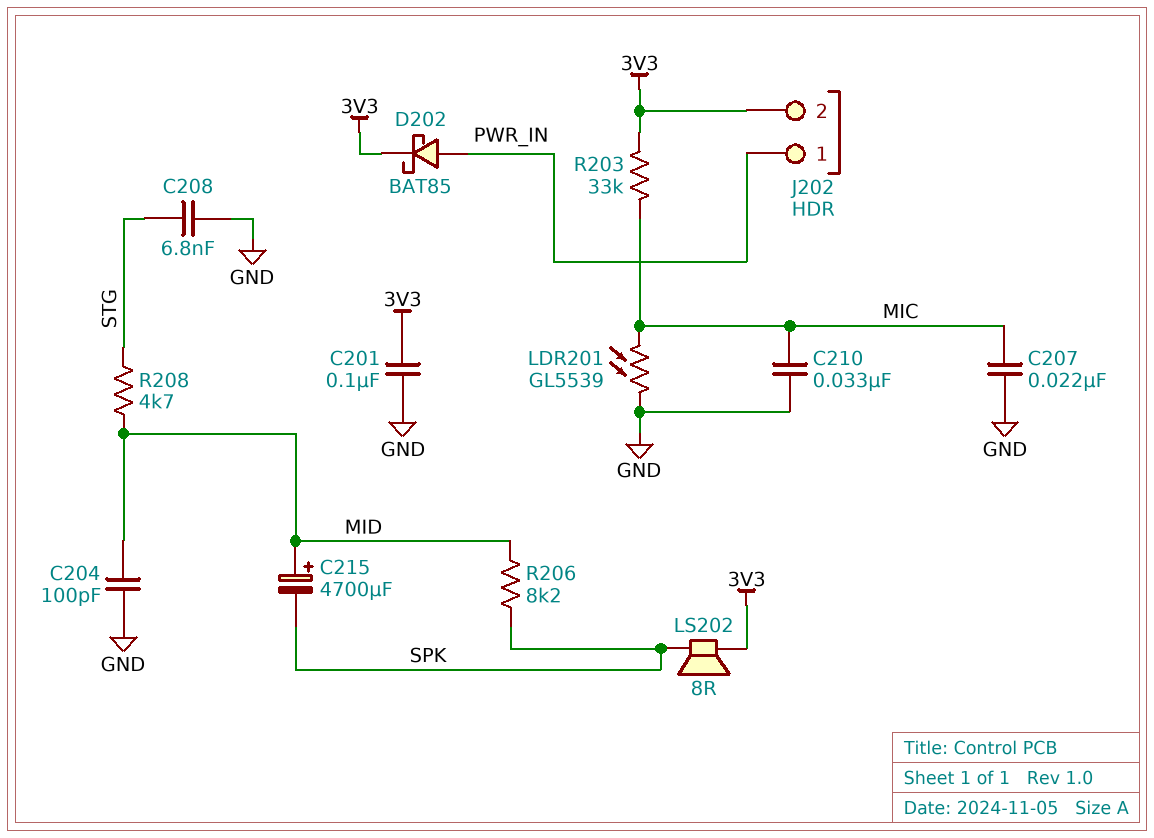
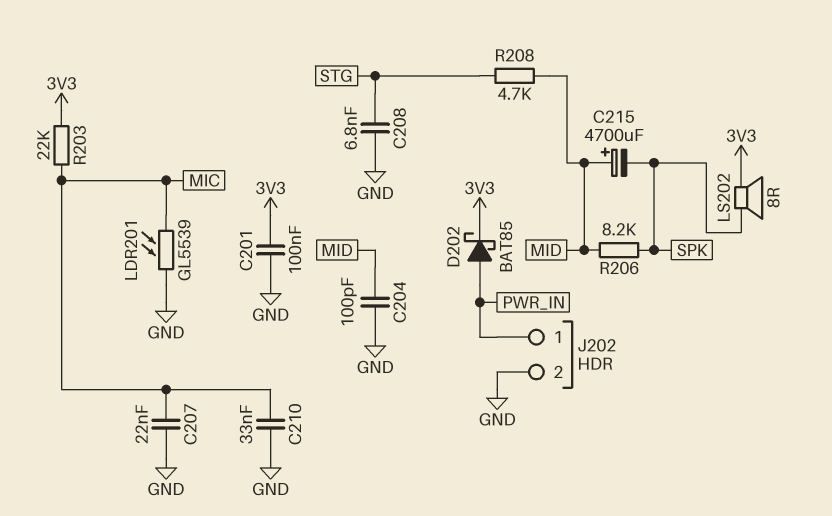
J202 pin 2: 3V3 -> GND
R203: 33k (3V3, MIC) -> 22k (3V3, MIC)

